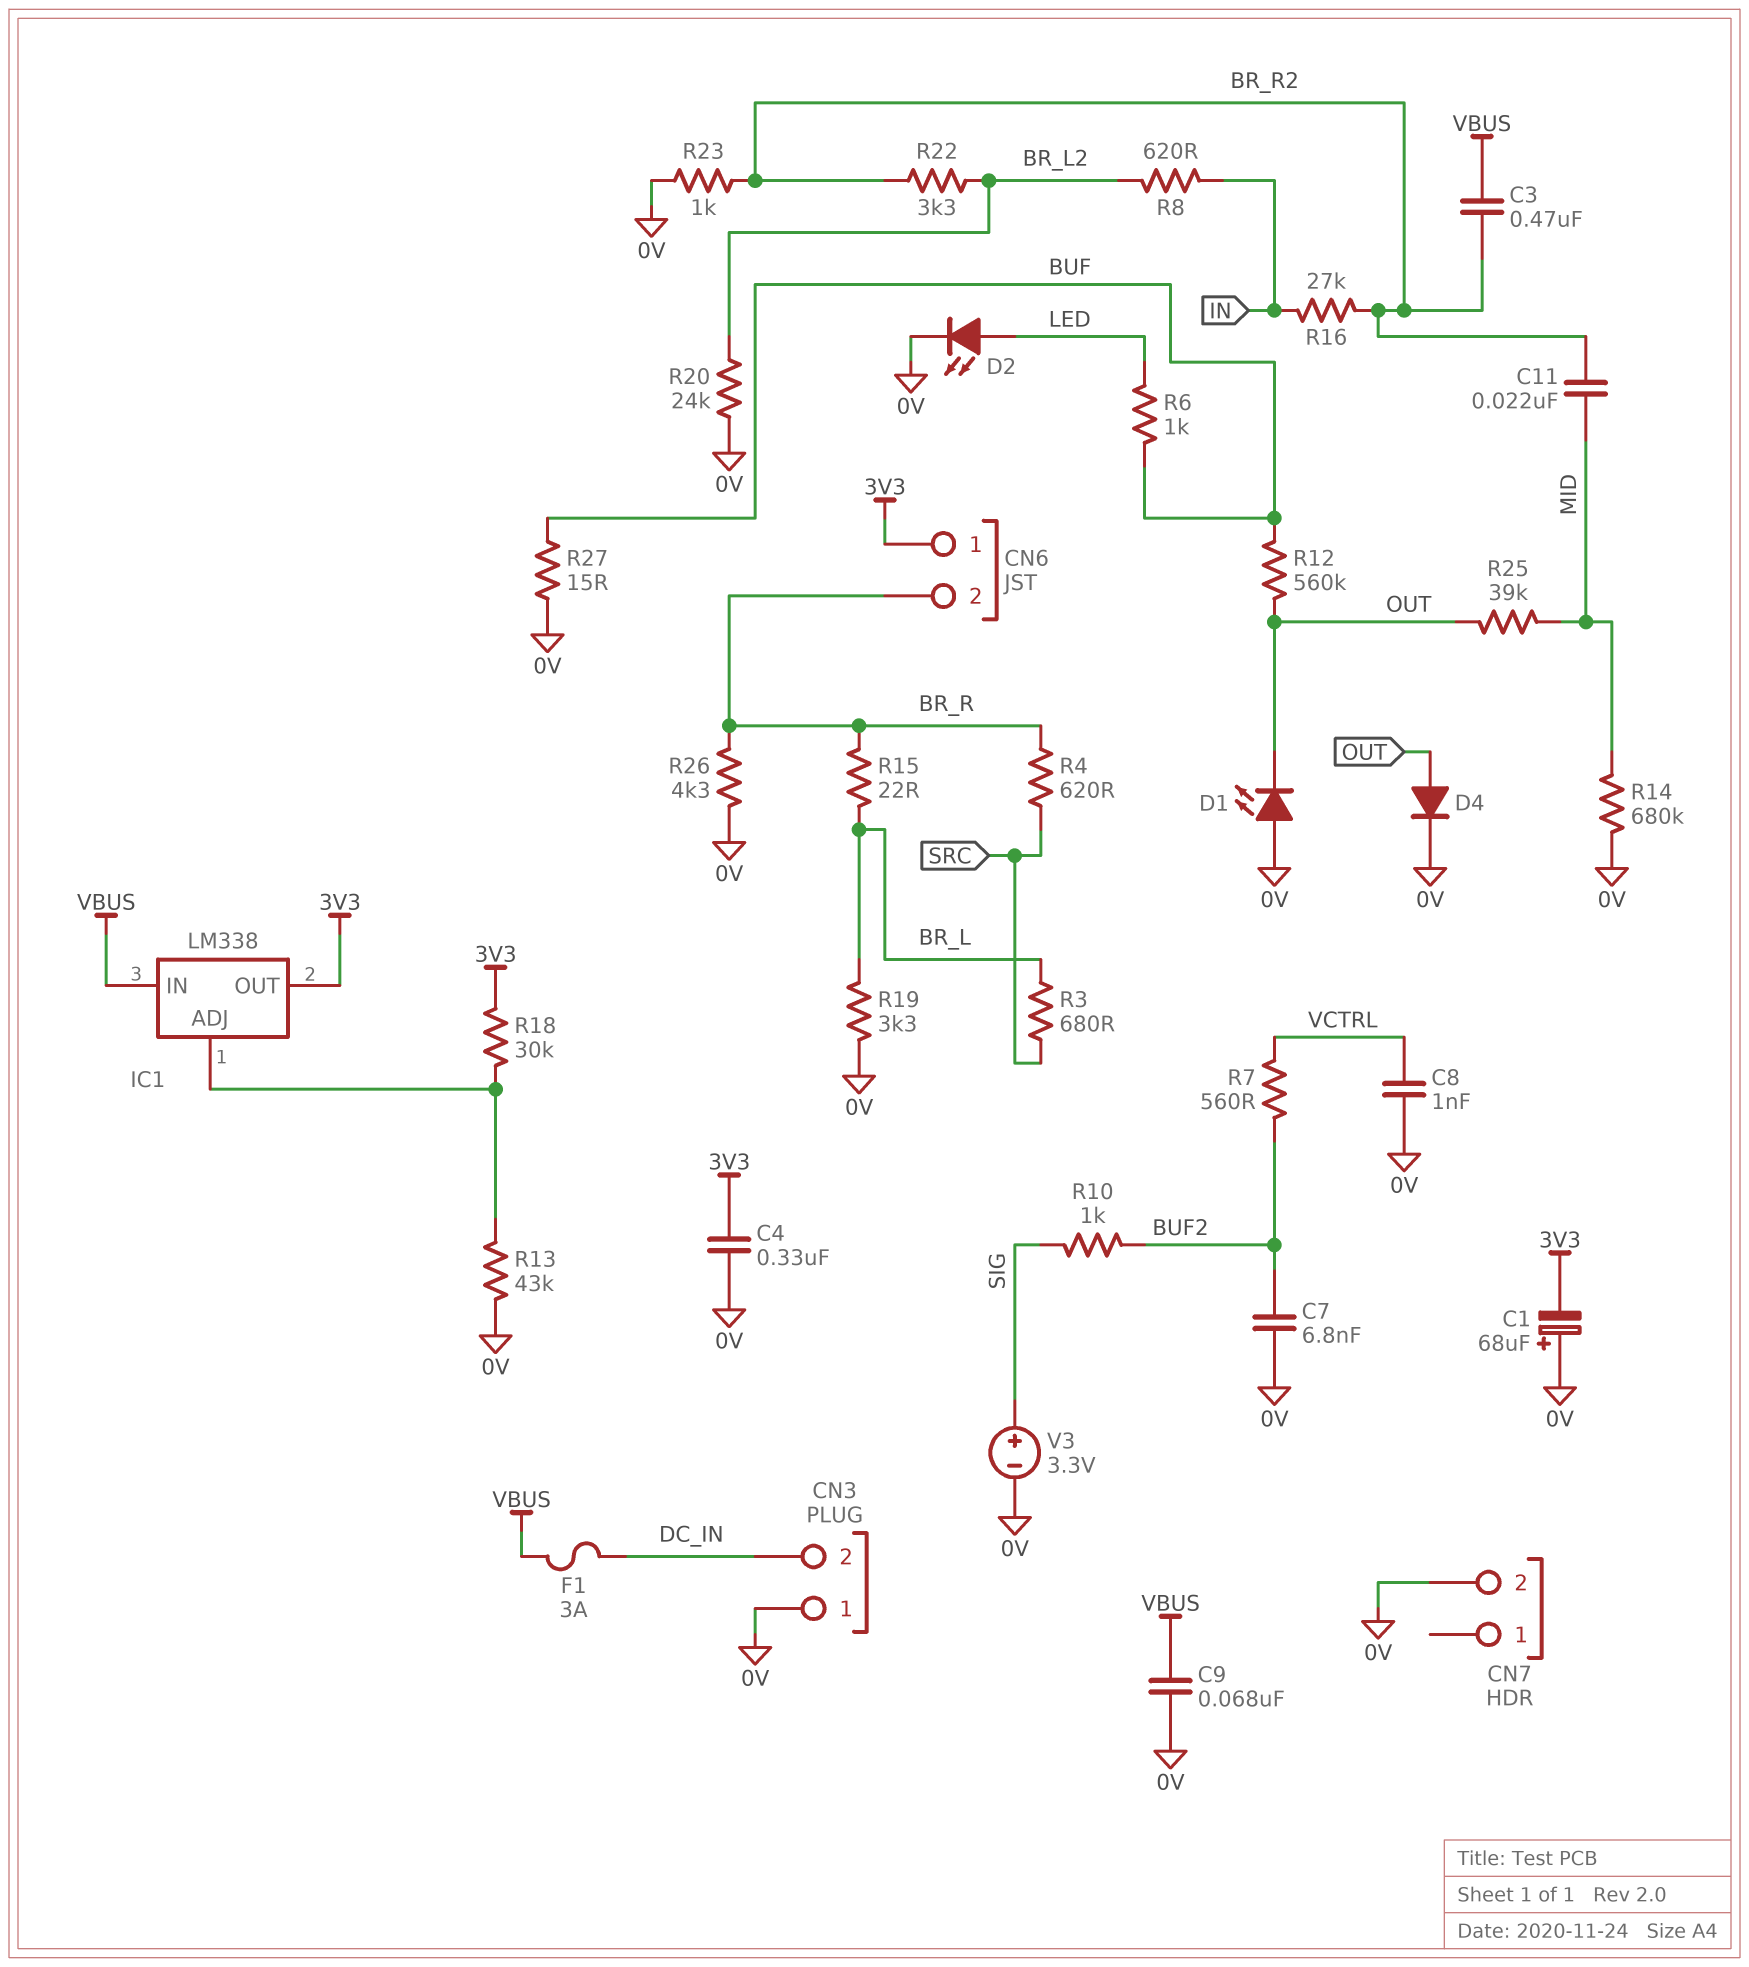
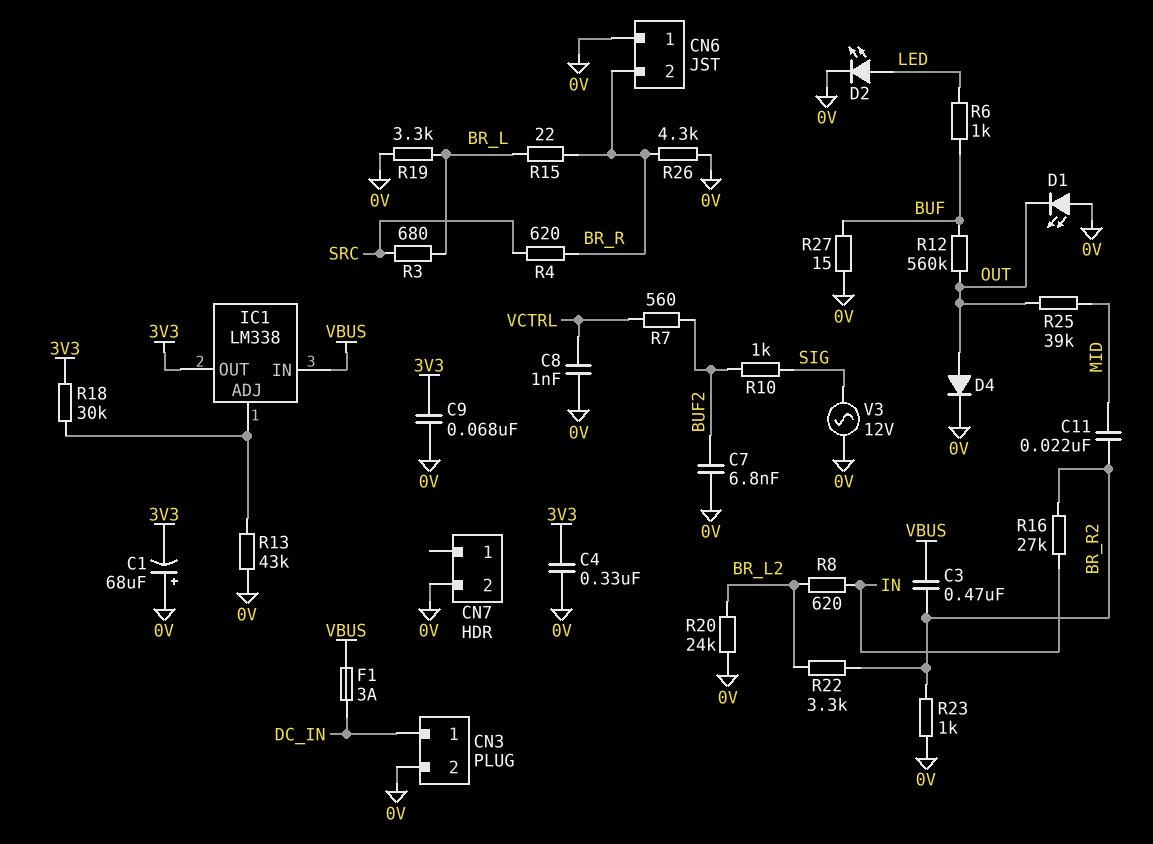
C9: 68nF (0V, VBUS) -> 68nF (0V, 3V3)
CN3 pin 1: 0V -> DC_IN
CN3 pin 2: DC_IN -> 0V
CN6 pin 1: 3V3 -> 0V
R14: 680k (0V, MID) -> none
V3: 3.3V (plus SIG, minus 0V) -> AC 12V (0V, SIG)

